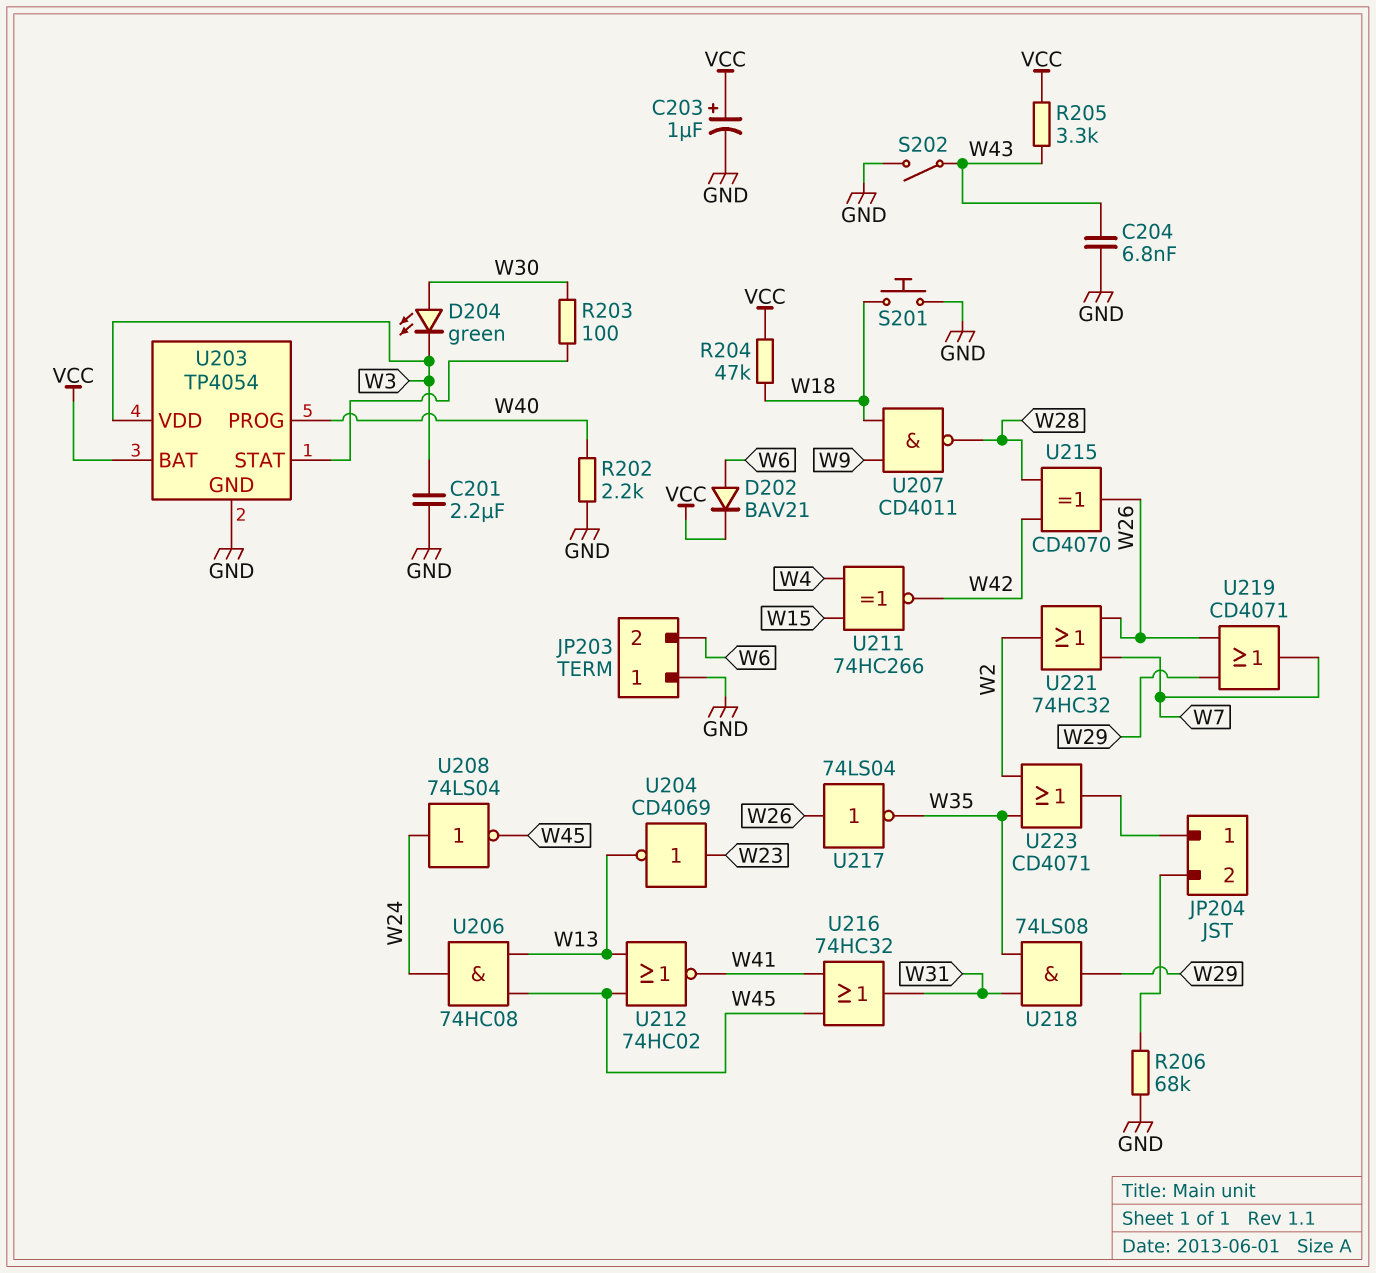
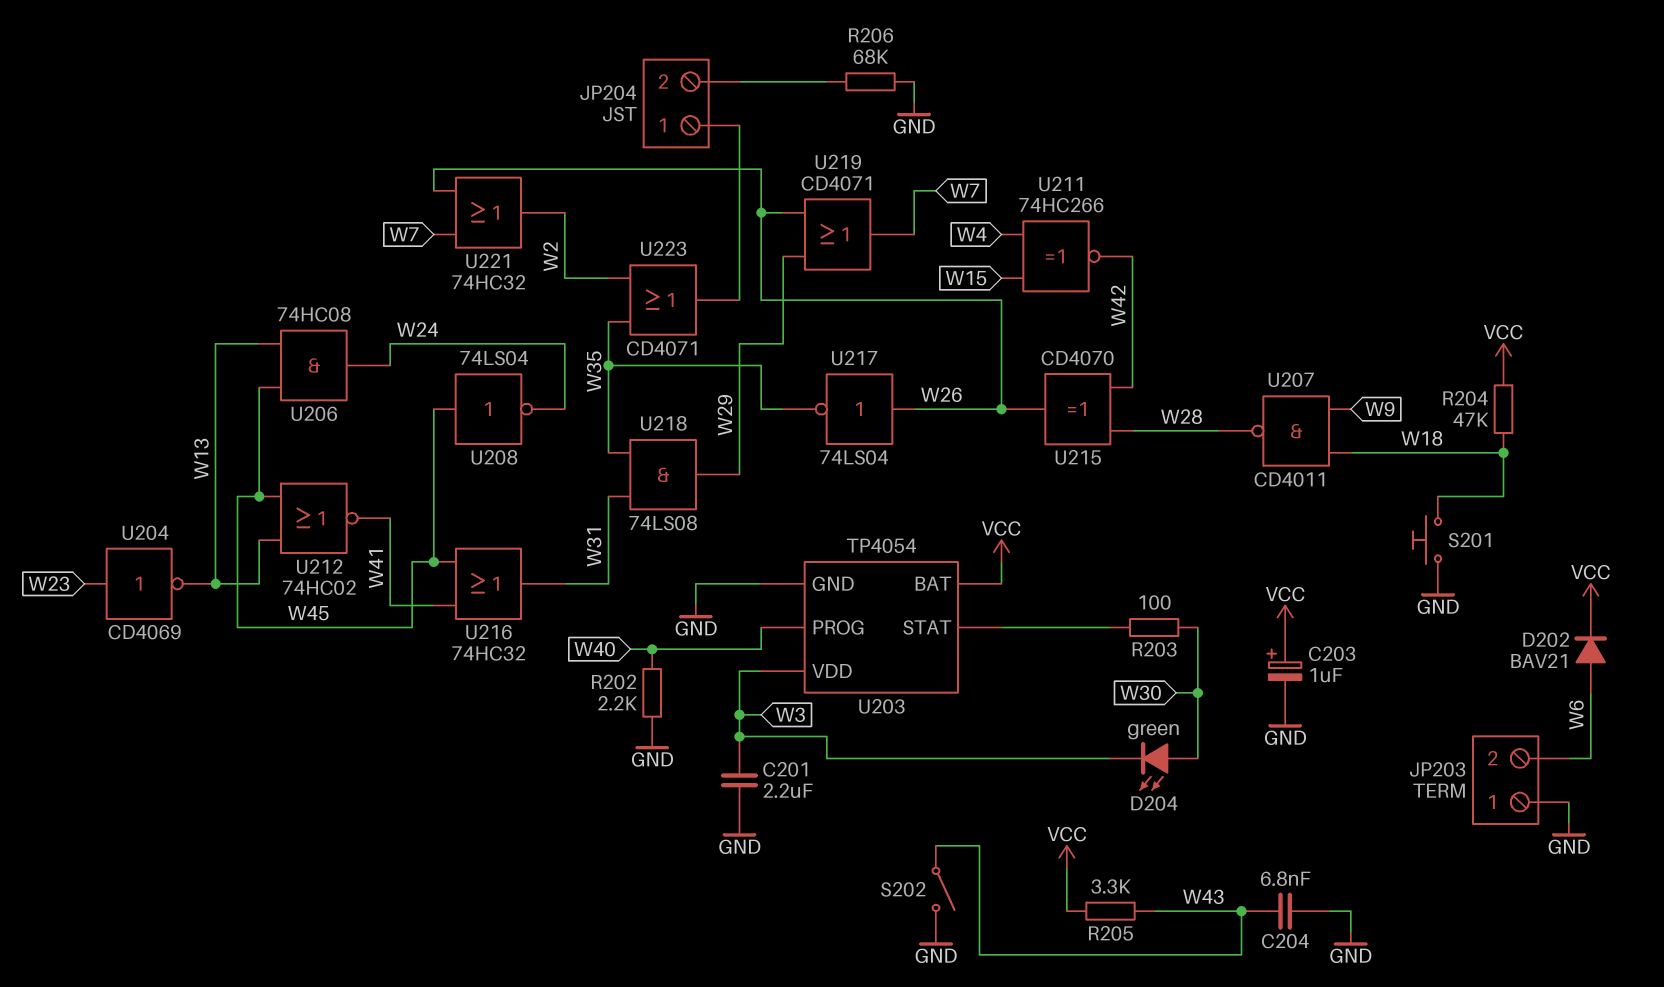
U208: NOT 74LS04 (in W24, out W45) -> NOT 74LS04 (in W45, out W24)

